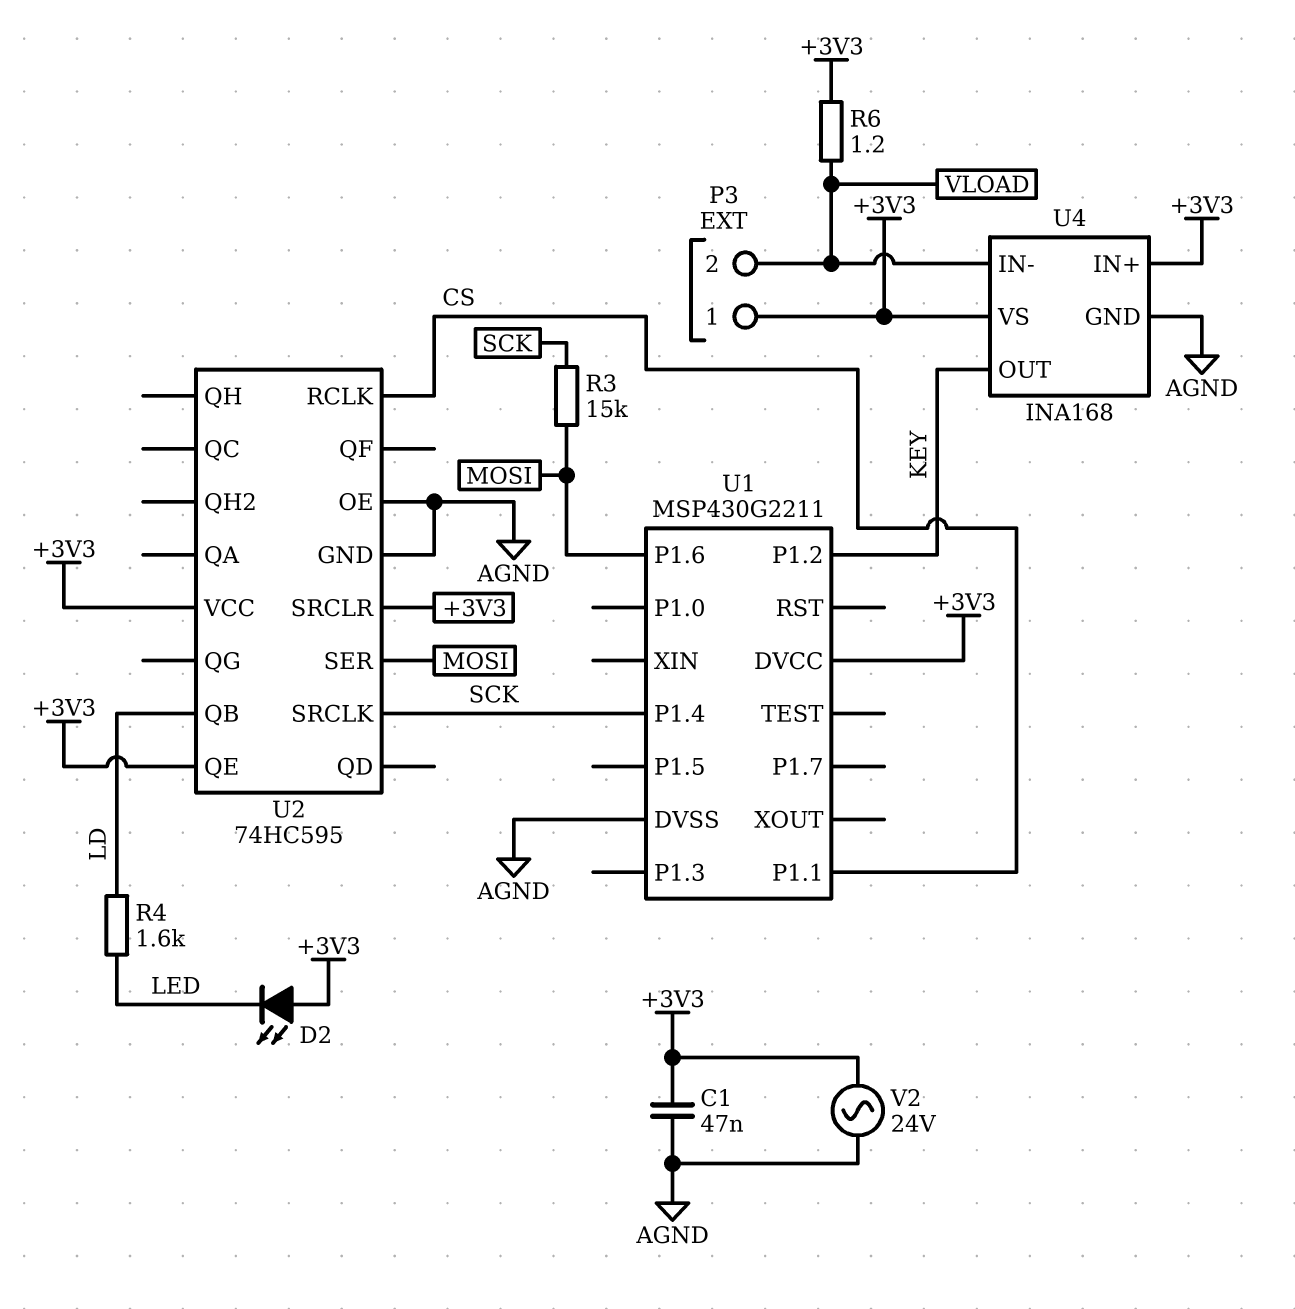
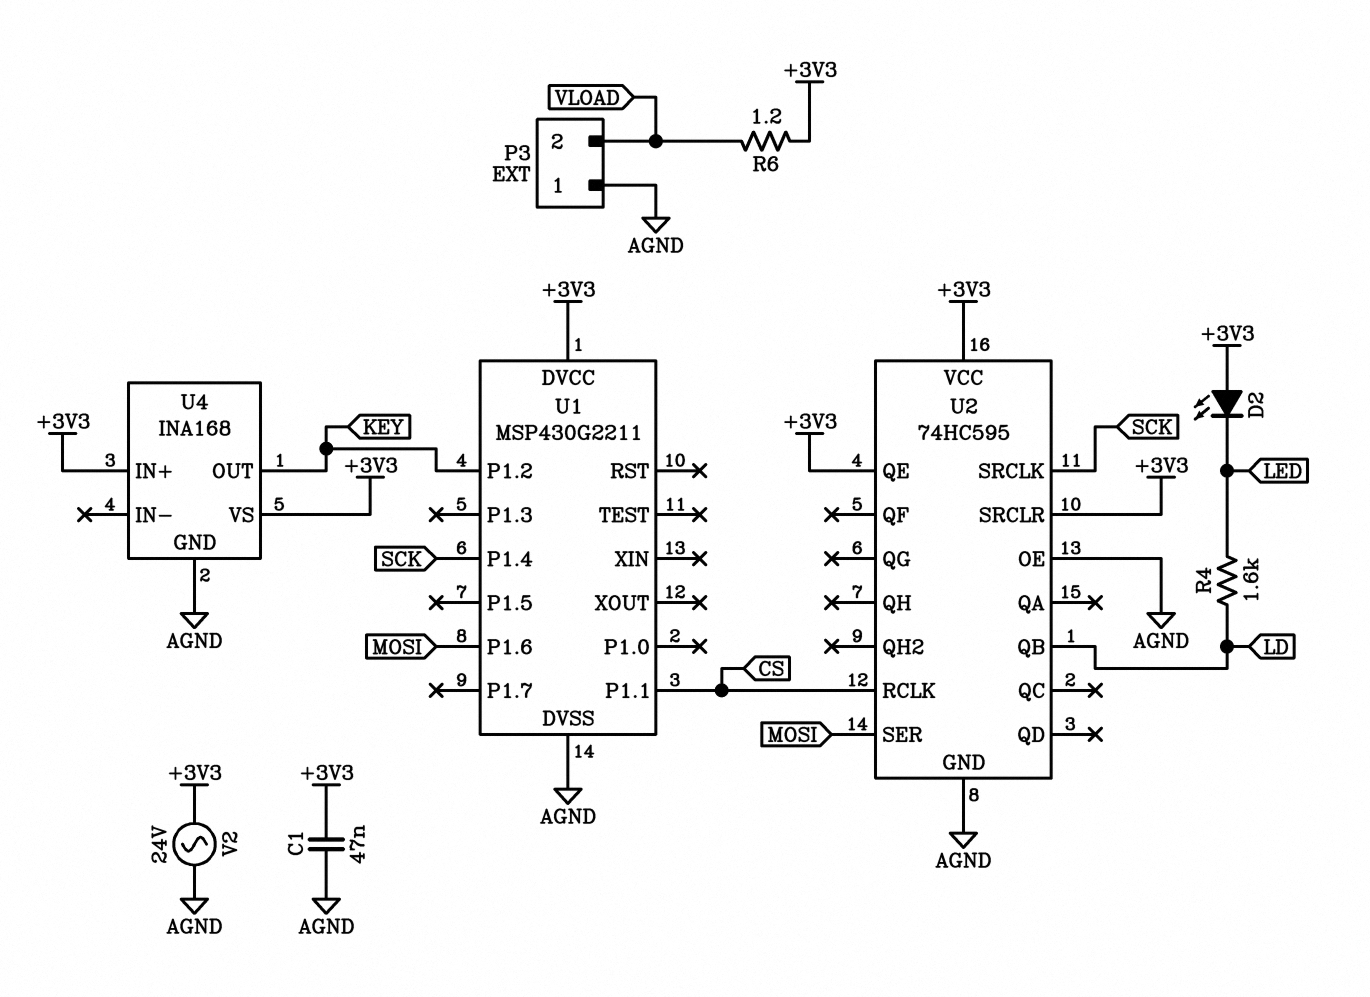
P3 pin 1: +3V3 -> AGND
R3: 15k (MOSI, SCK) -> none
U4 pin IN-: VLOAD -> none

